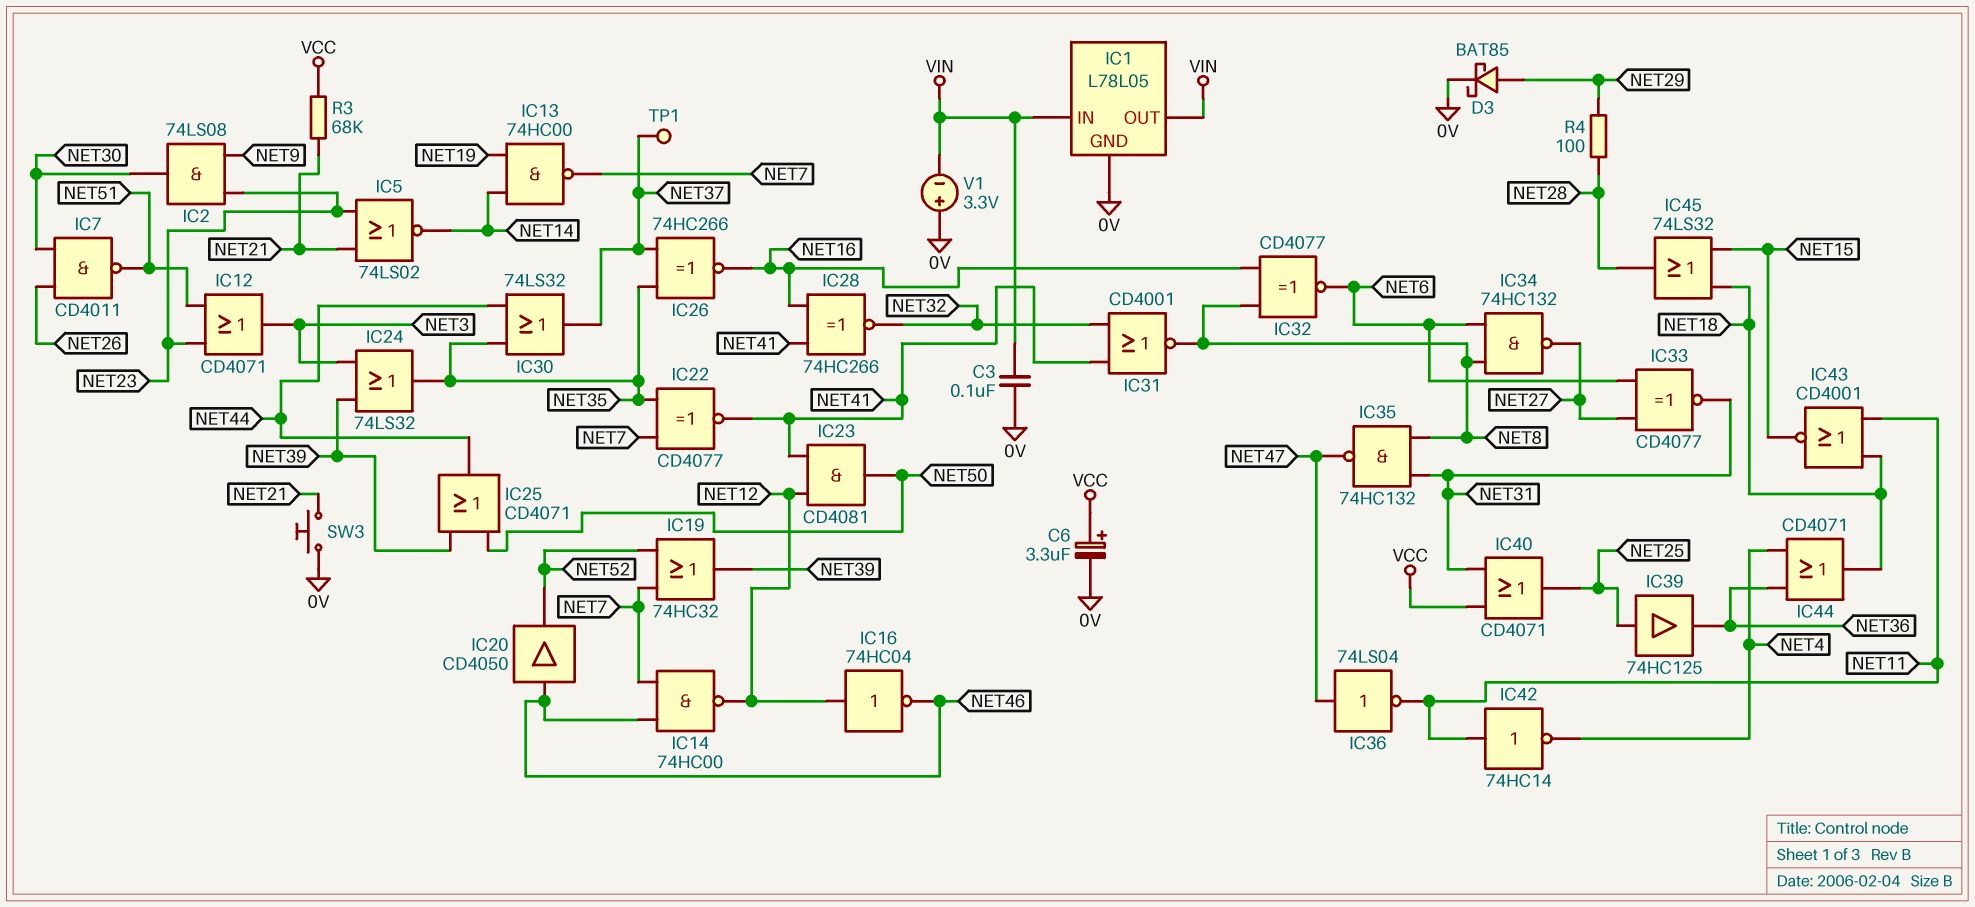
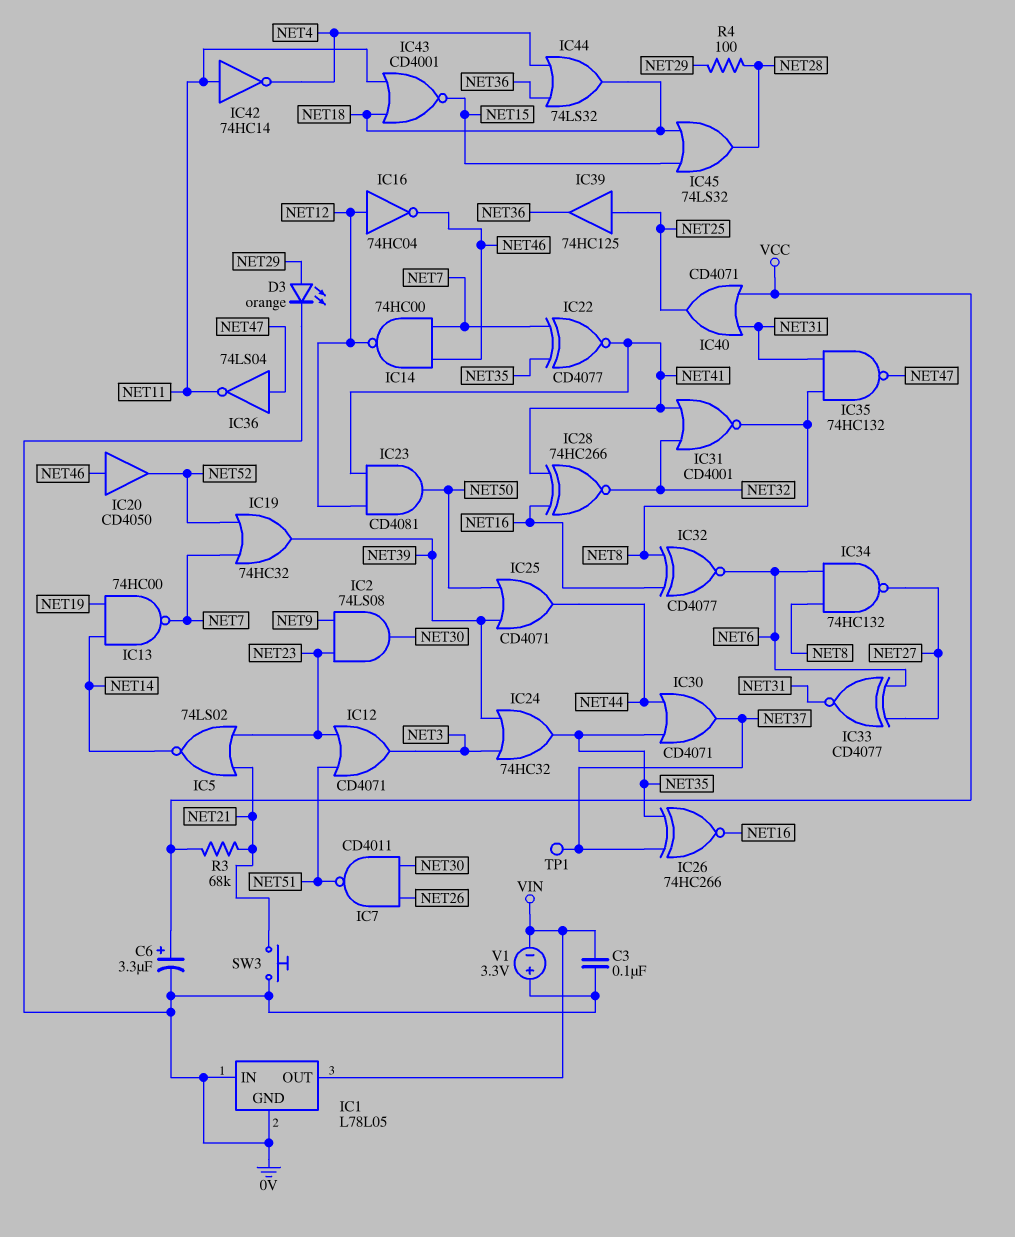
D3: schottky BAT85 (A NET29, K 0V) -> LED orange (A NET29, K 0V)
IC1 pin IN: VIN -> 0V
IC24: OR 74LS32 (in NET3, in NET39, out NET35) -> OR 74HC32 (in NET3, in NET39, out NET35)
IC30: OR 74LS32 (in NET35, in NET44, out NET37) -> OR CD4071 (in NET35, in NET44, out NET37)
IC44: OR CD4071 (in NET4, in NET36, out NET18) -> OR 74LS32 (in NET4, in NET36, out NET18)

